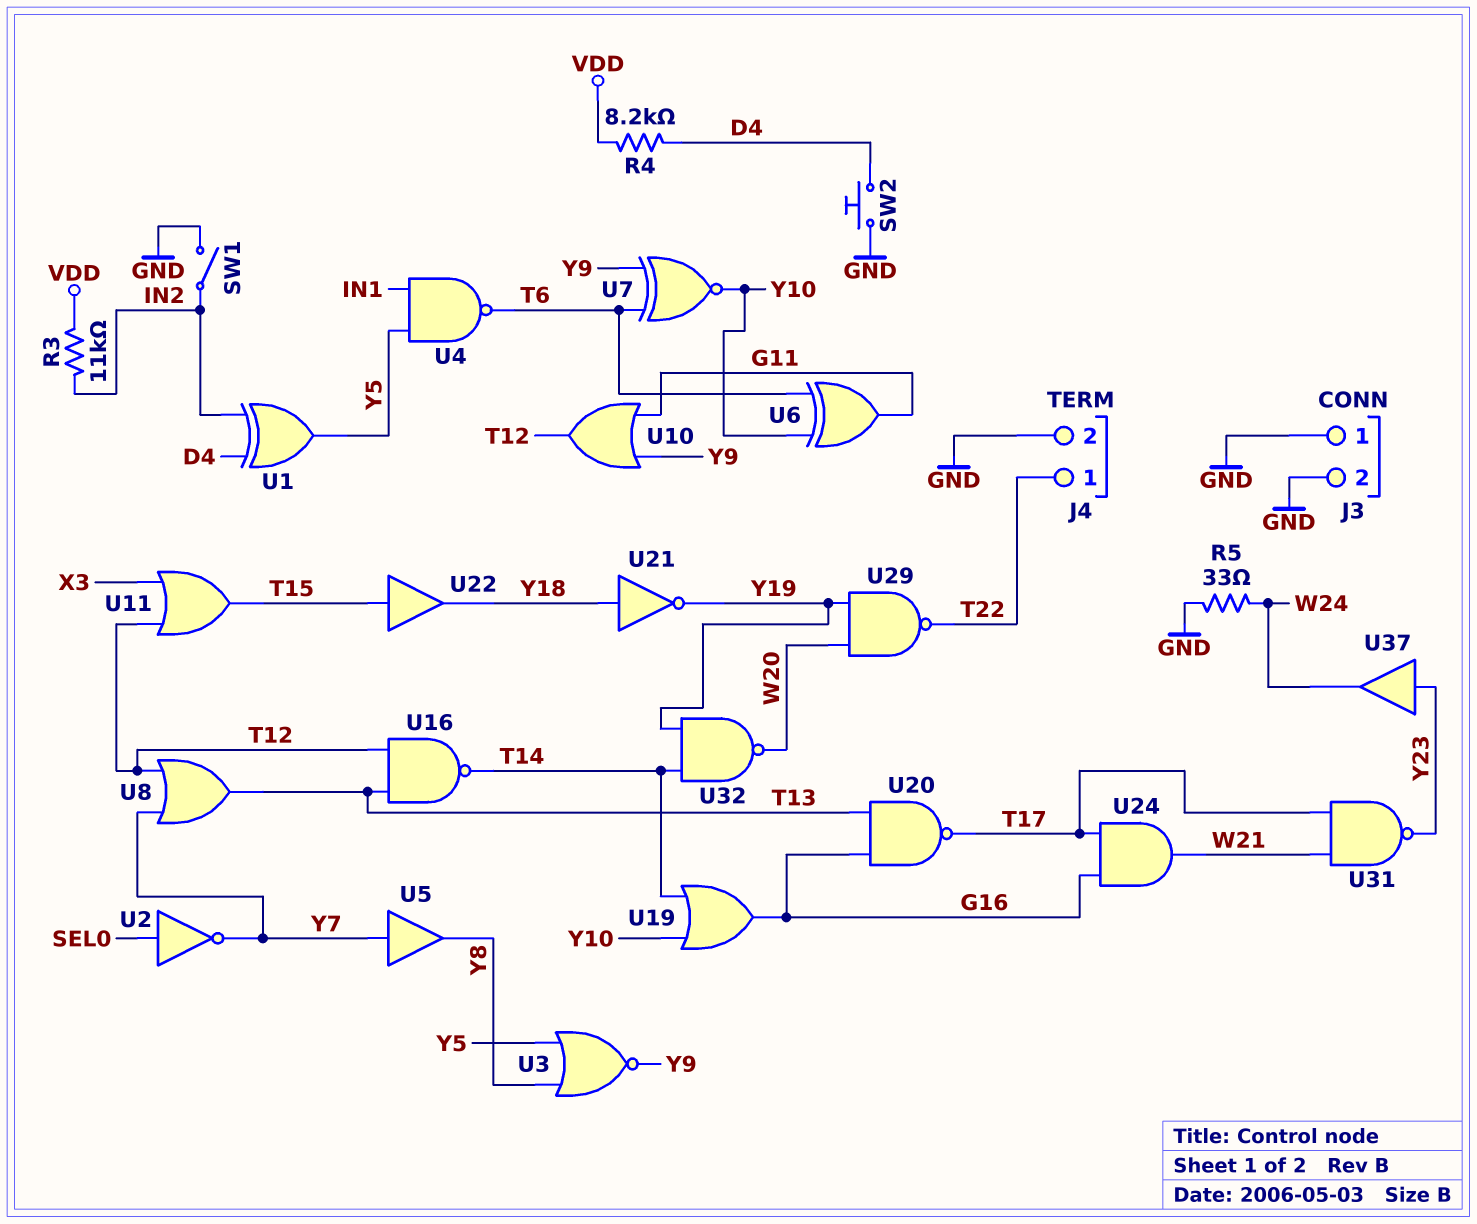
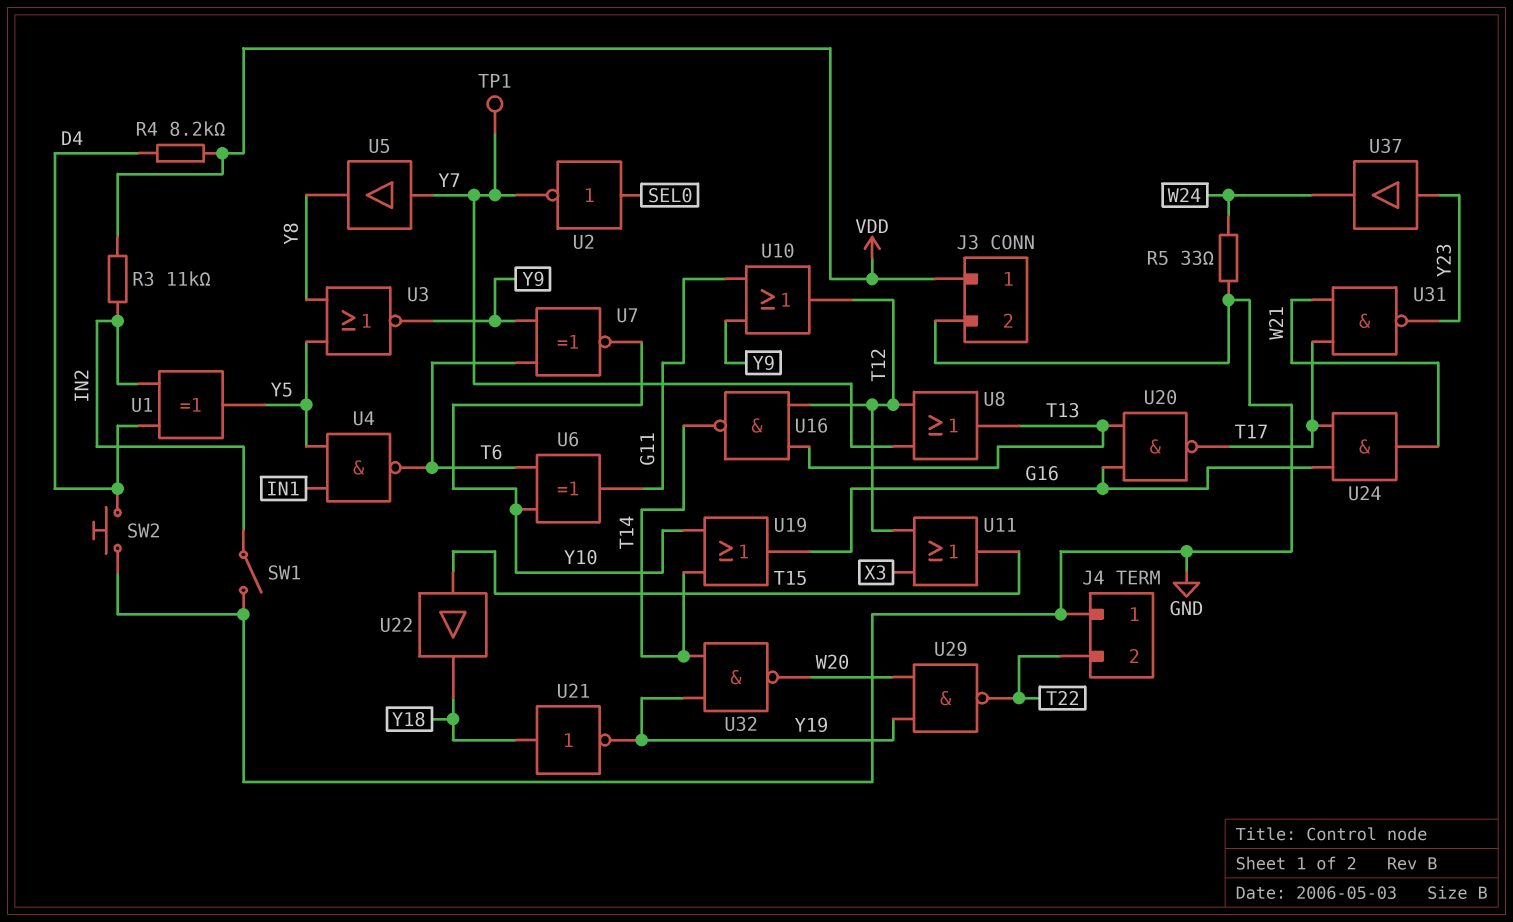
J3 pin 1: GND -> VDD
J4 pin 1: T22 -> GND
J4 pin 2: GND -> T22
TP1: none -> test point (Y7)

